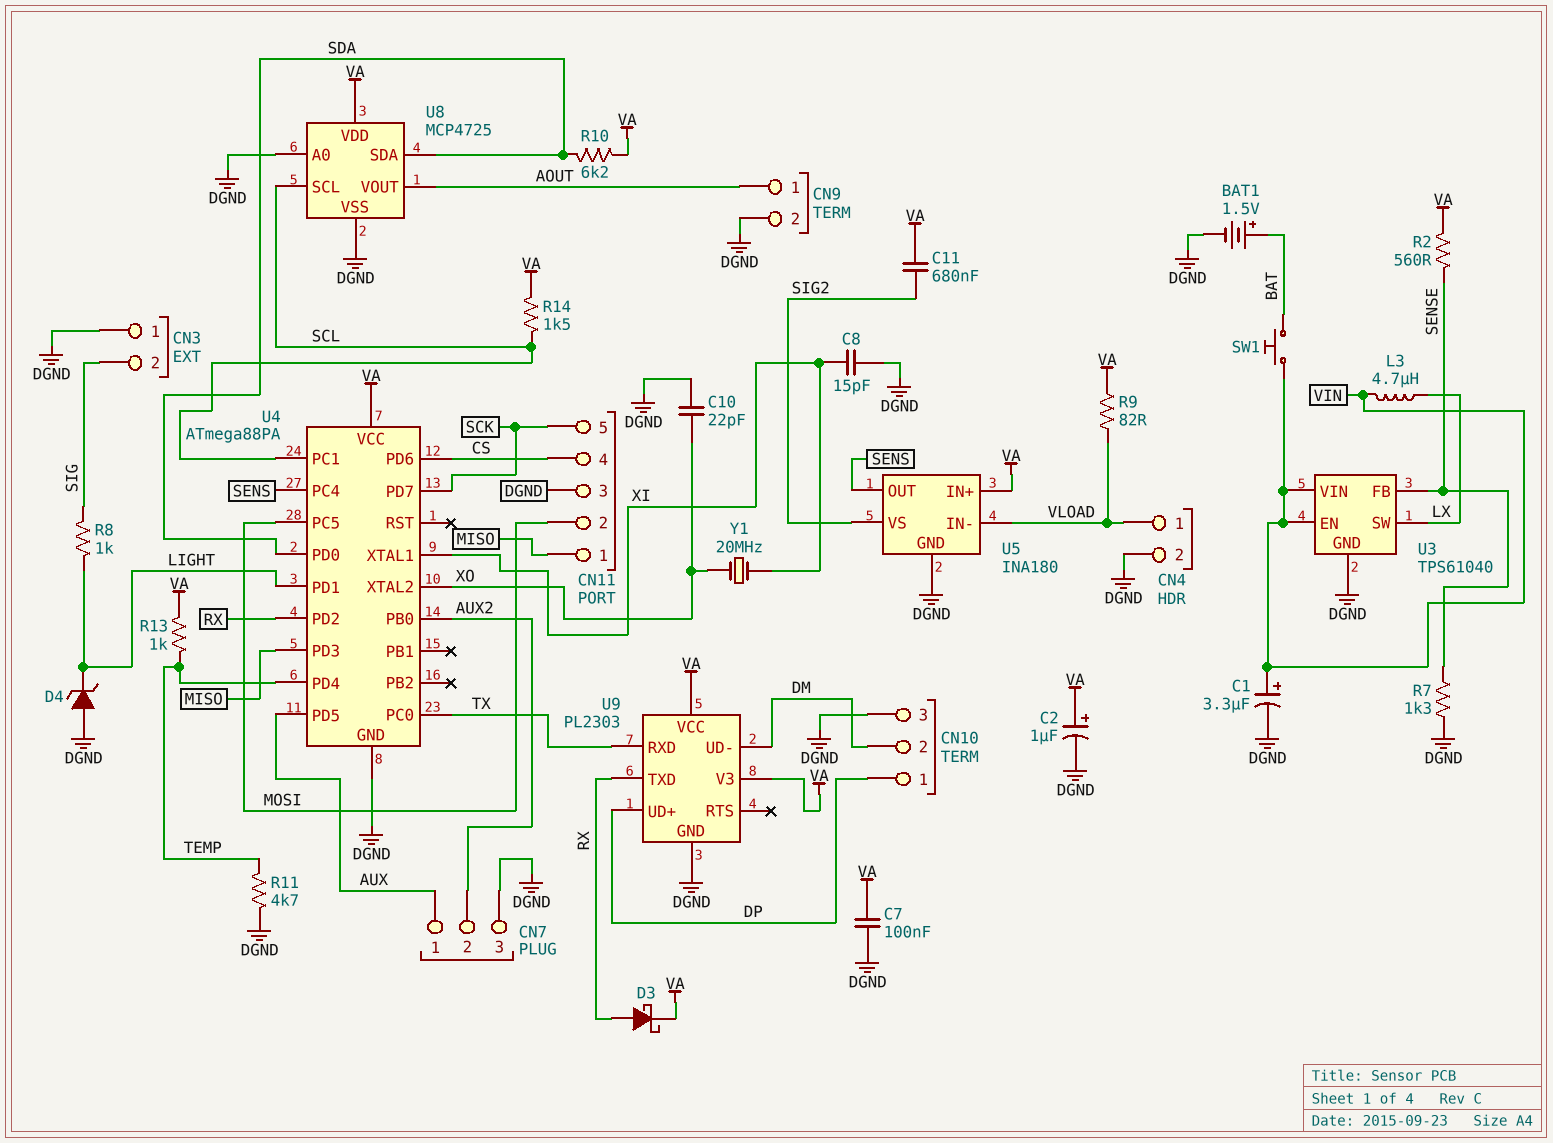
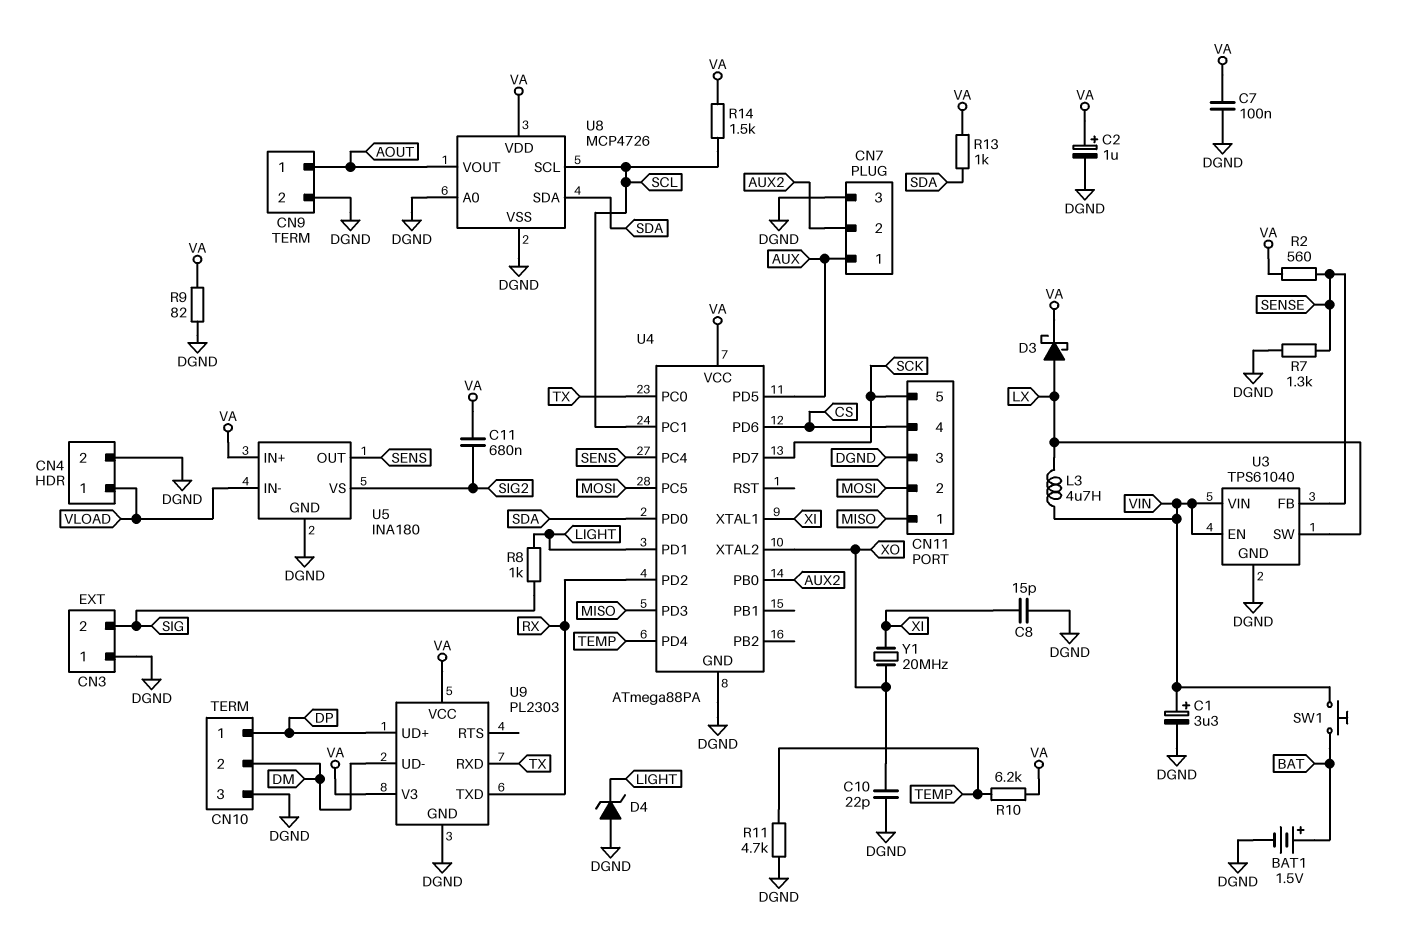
D3: schottky (A RX, K VA) -> schottky (A LX, K VA)
R9: 82 (VA, VLOAD) -> 82 (DGND, VA)
R10: 6.2k (SDA, VA) -> 6.2k (TEMP, VA)
R13: 1k (TEMP, VA) -> 1k (SDA, VA)
U8: MCP4725 -> MCP4726

